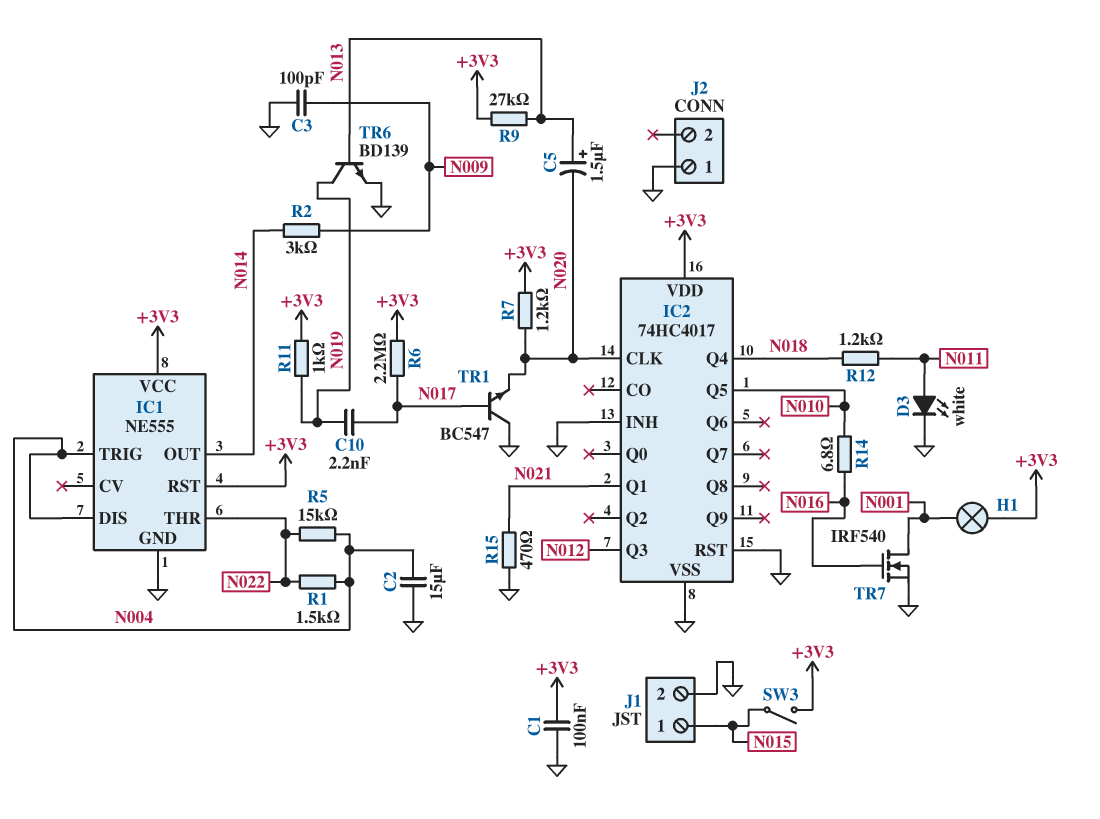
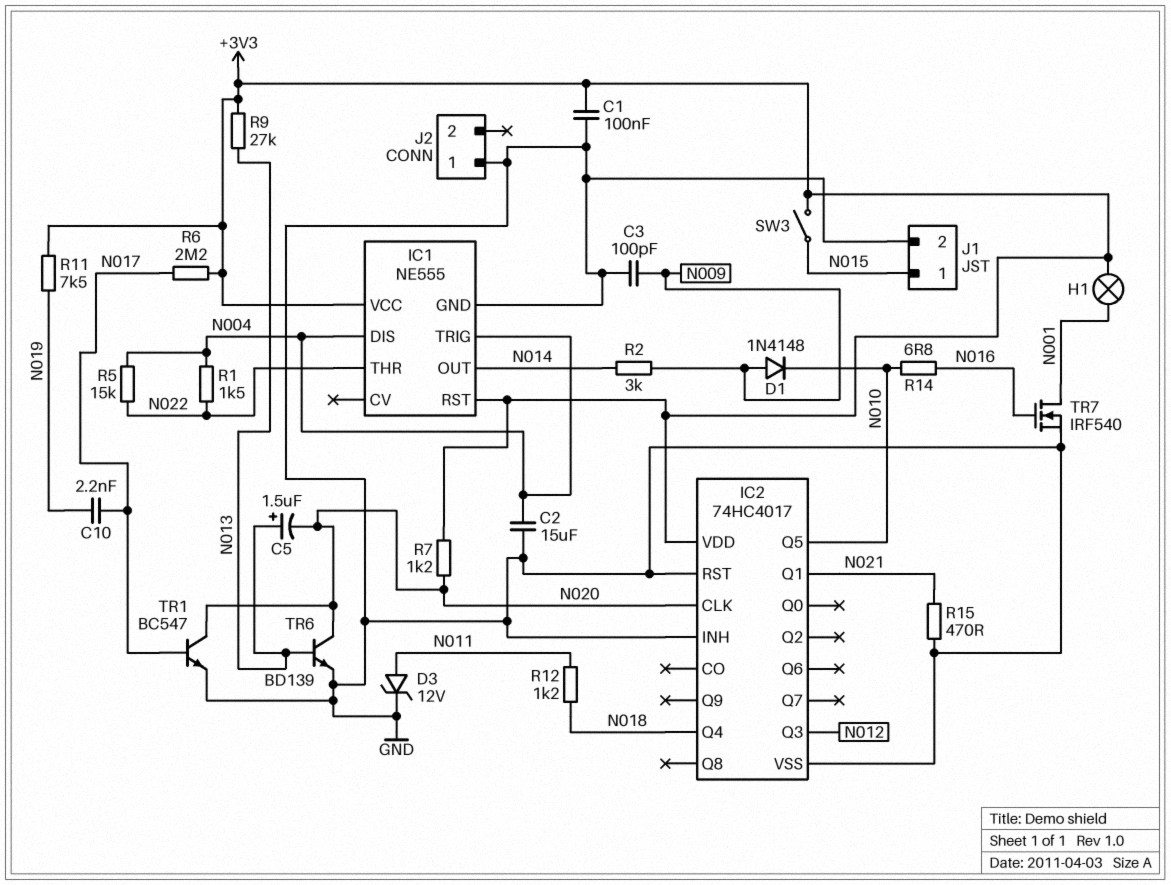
D1: none -> diode 1N4148 (A N009, K N010)
D3: LED white (A N011, K GND) -> zener 12V (A N011, K GND)
R11: 1k (+3V3, N019) -> 7.5k (+3V3, N019)
TR1: NPN BC547 (B N017, C GND, E N020) -> NPN BC547 (B N017, C N020, E GND)
TR6: NPN BD139 (B N013, C N019, E GND) -> NPN BD139 (B N013, C N020, E GND)

